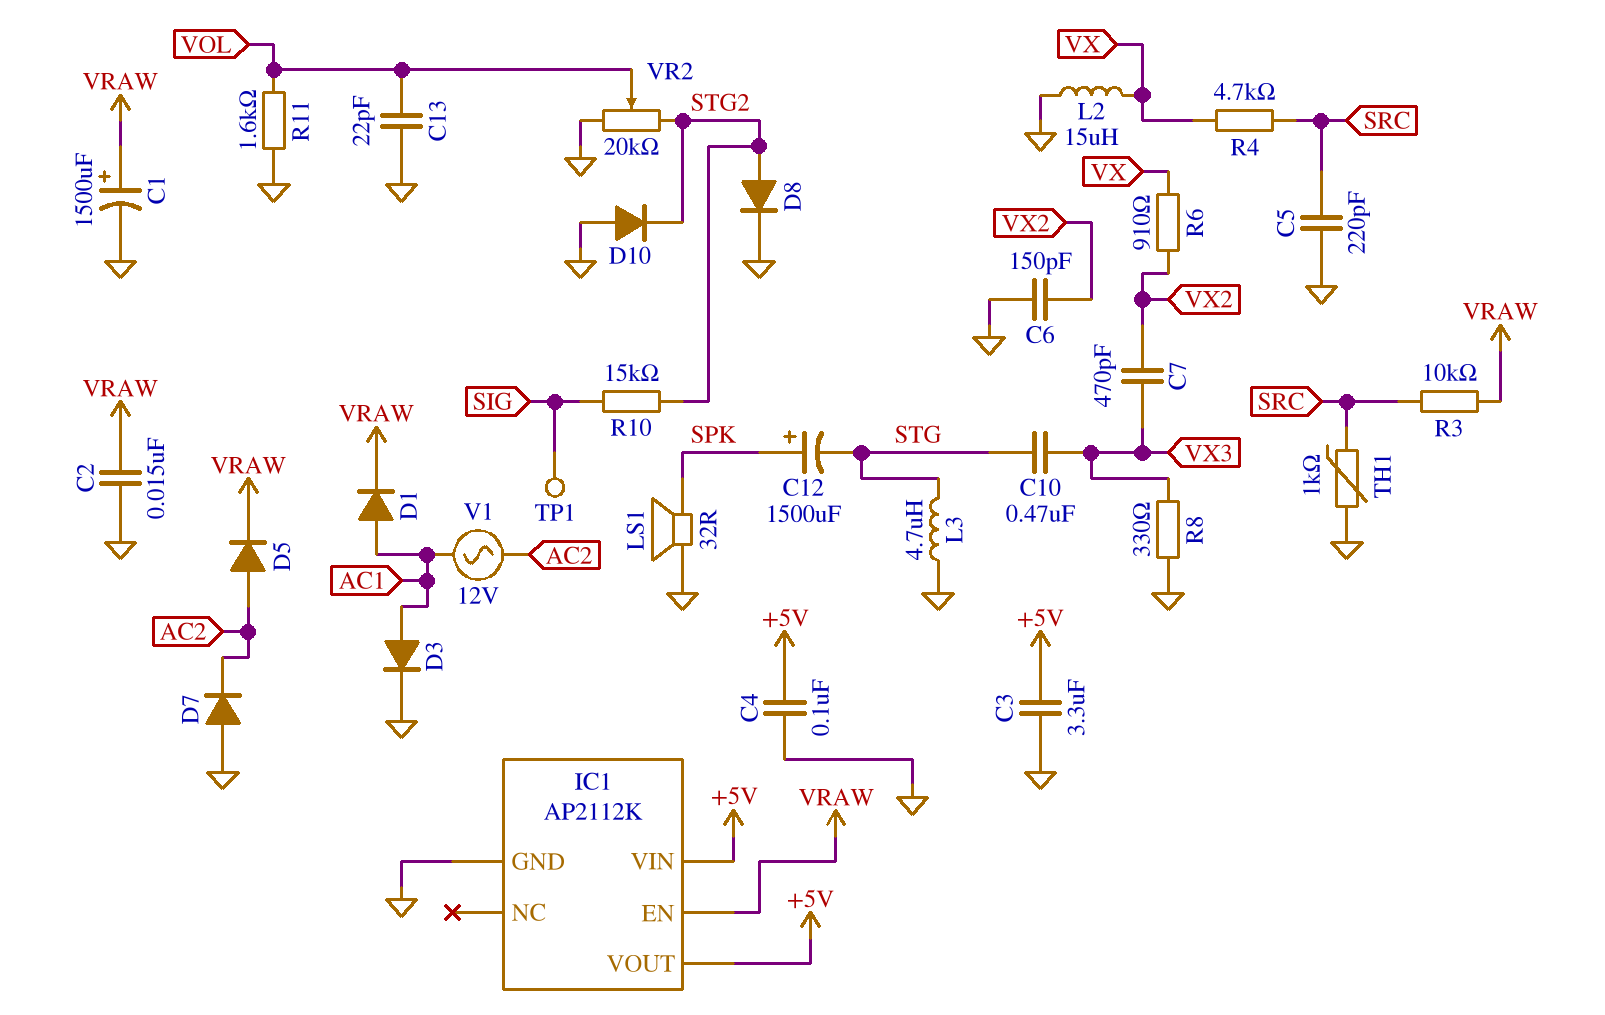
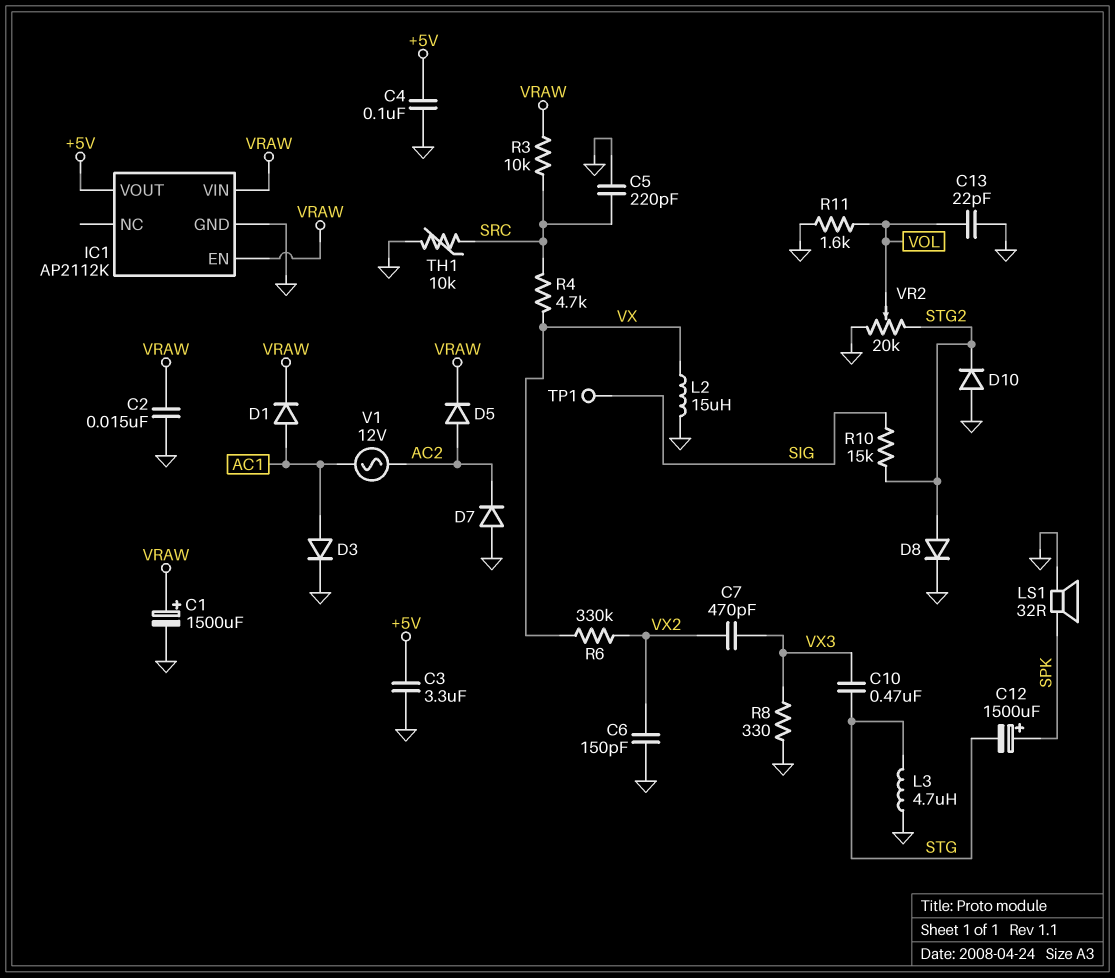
IC1 pin VIN: +5V -> VRAW
R6: 910 (VX, VX2) -> 330k (VX, VX2)
TH1: 1k (GND, SRC) -> 10k (GND, SRC)

